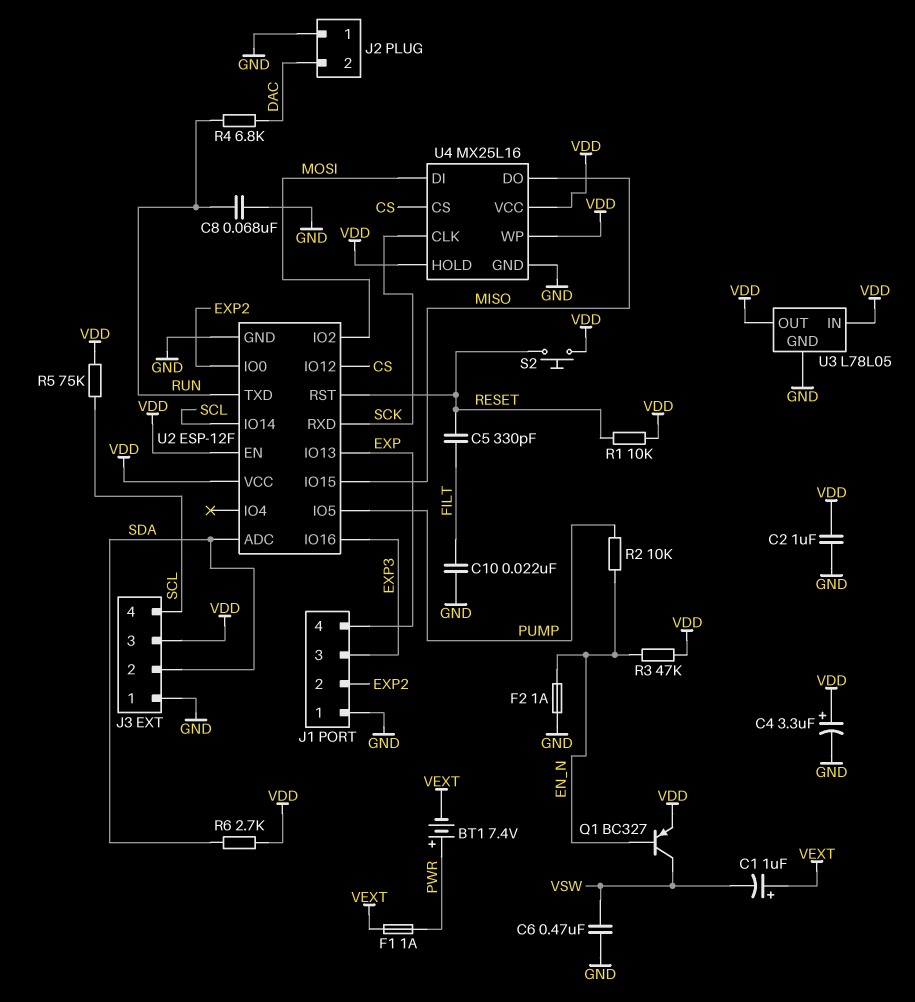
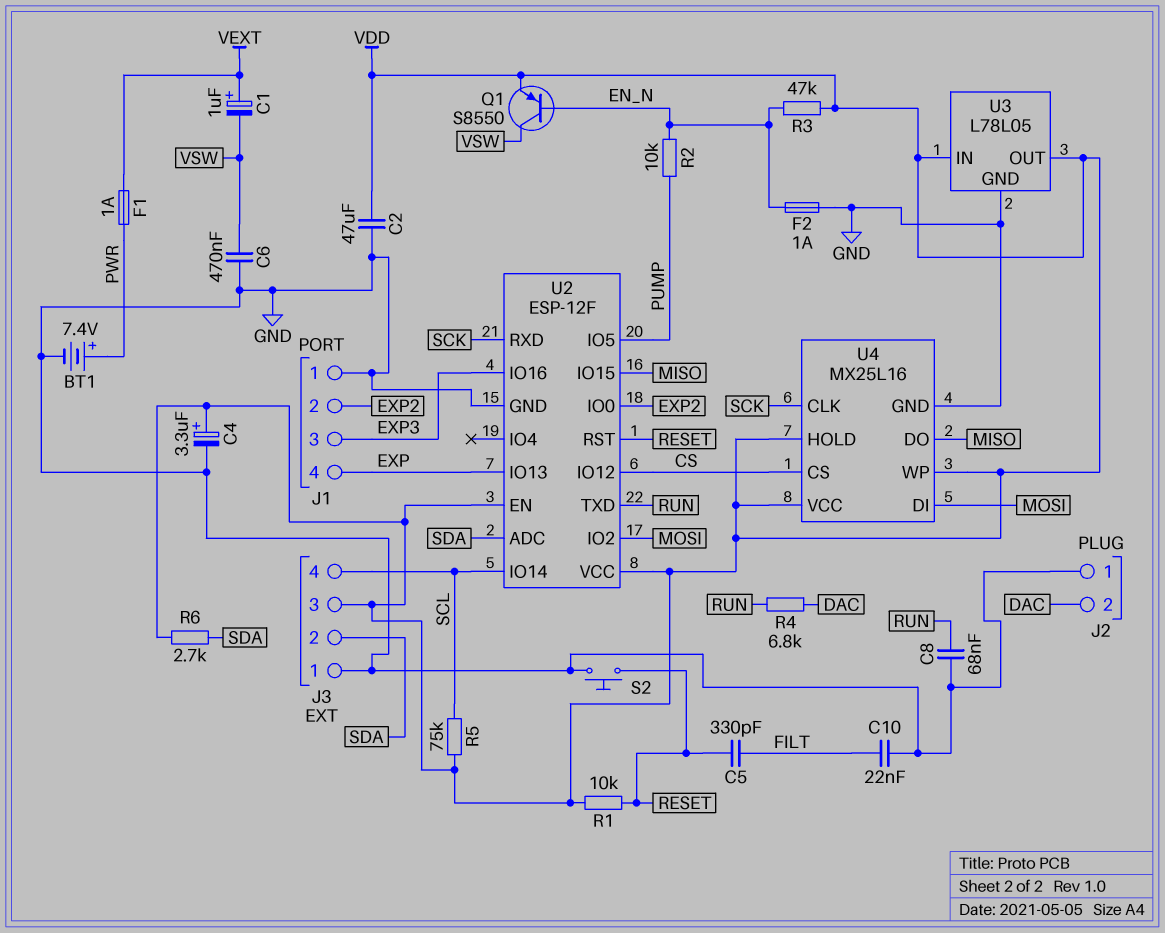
BT1: 7.4V (plus PWR, minus VEXT) -> 7.4V (plus PWR, minus GND)
C2: 1uF (GND, VDD) -> 47uF (GND, VDD)
Q1: PNP BC327 (B EN_N, C VSW, E VDD) -> PNP S8550 (B EN_N, C VSW, E VDD)
S2: button (RESET, VDD) -> button (GND, RESET)

